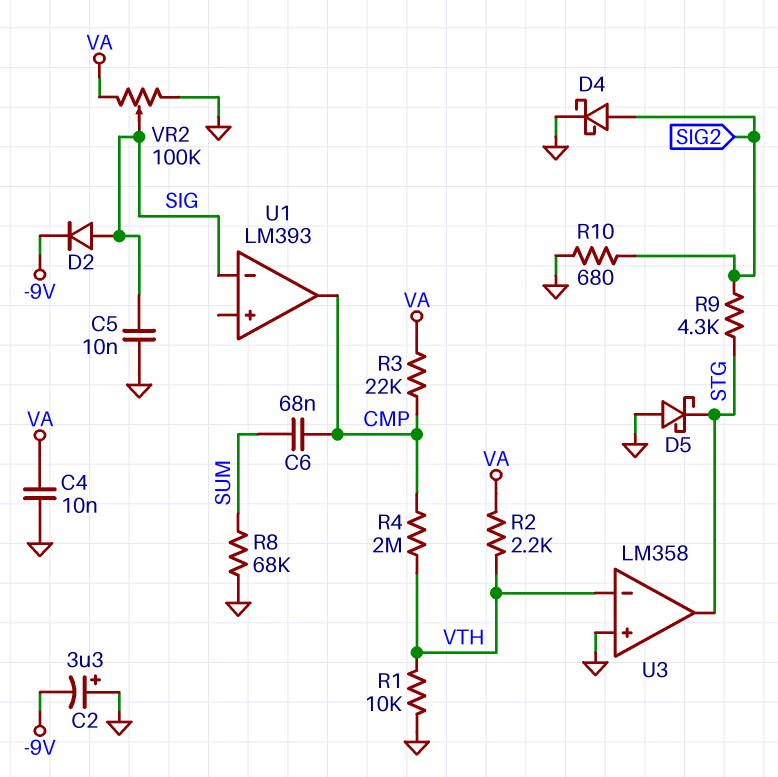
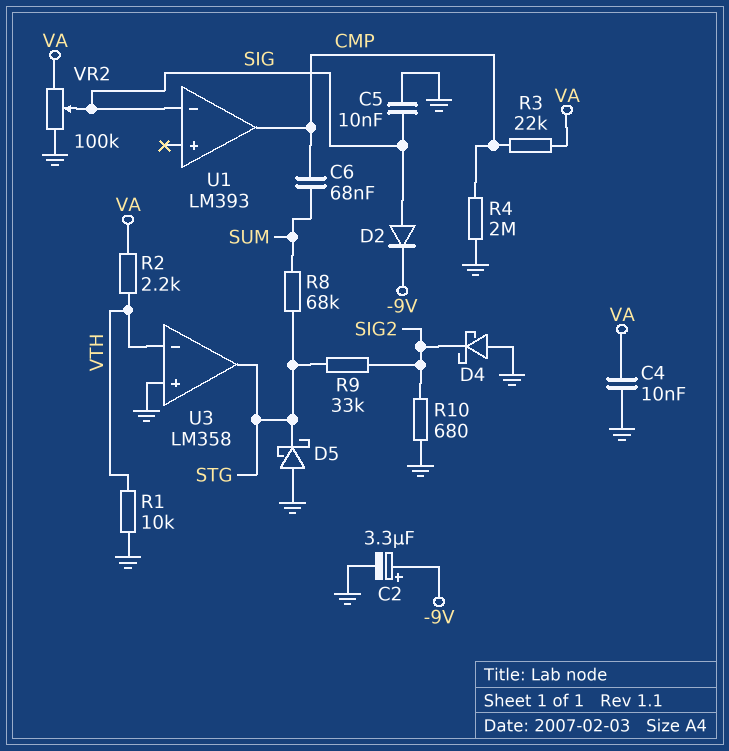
C2: 3.3uF (plus GND, minus -9V) -> 3.3uF (plus -9V, minus GND)
D4: schottky (A SIG2, K GND) -> schottky (A GND, K SIG2)
R4: 2M (CMP, VTH) -> 2M (CMP, GND)
R8: 68k (GND, SUM) -> 68k (STG, SUM)
R9: 4.3k (SIG2, STG) -> 33k (SIG2, STG)

